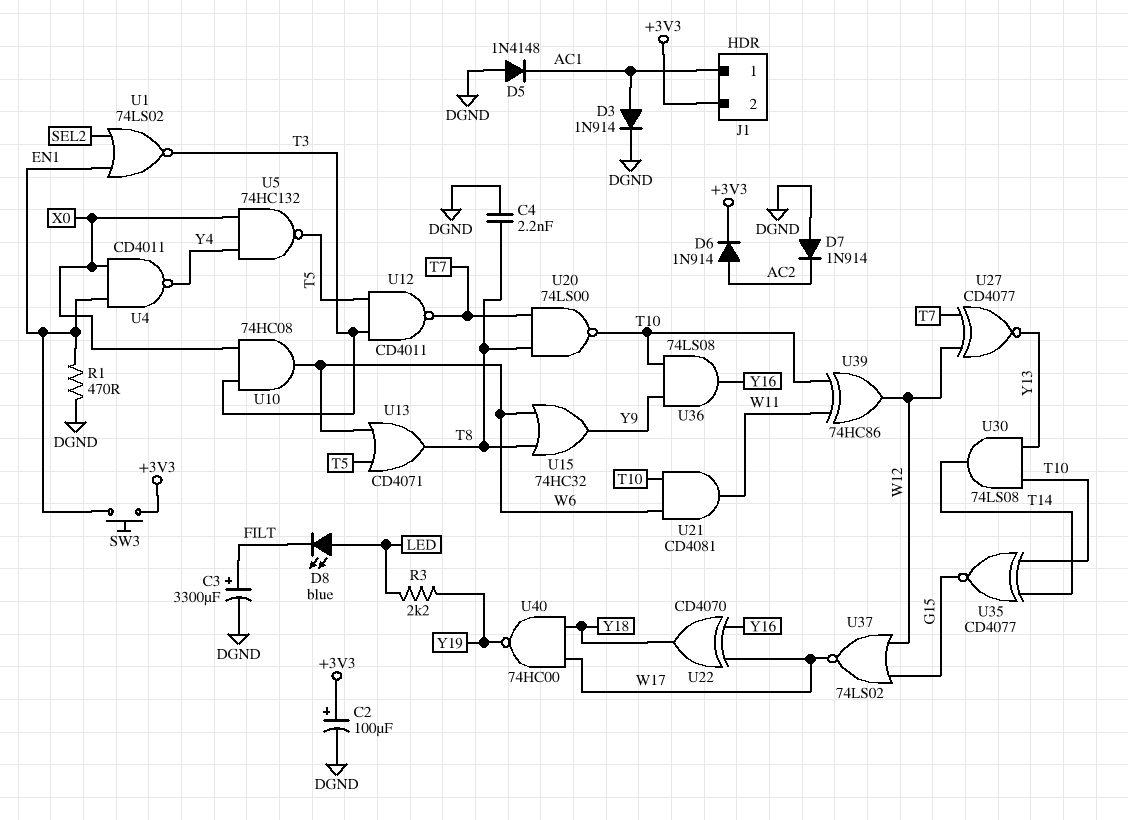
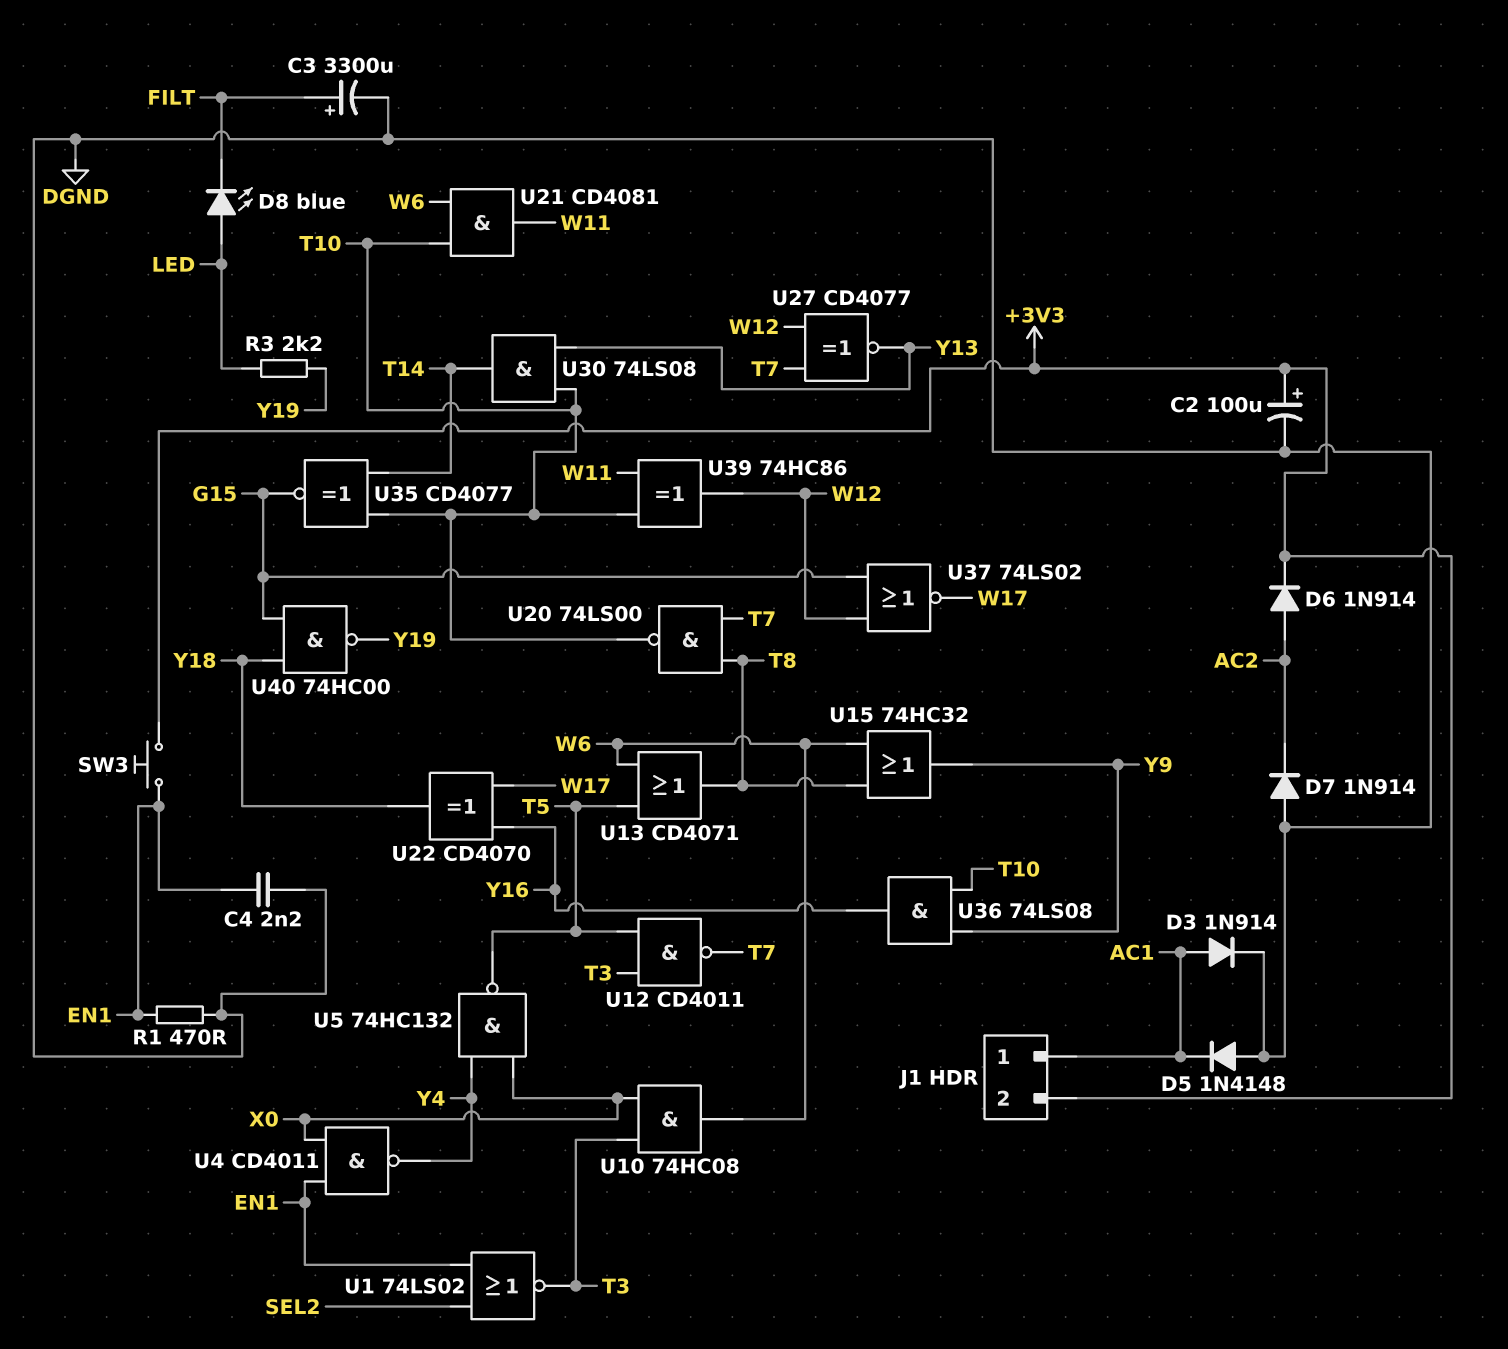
C4: 2.2nF (DGND, T8) -> 2.2nF (DGND, EN1)
U40: NAND 74HC00 (in W17, in Y18, out Y19) -> NAND 74HC00 (in G15, in Y18, out Y19)

